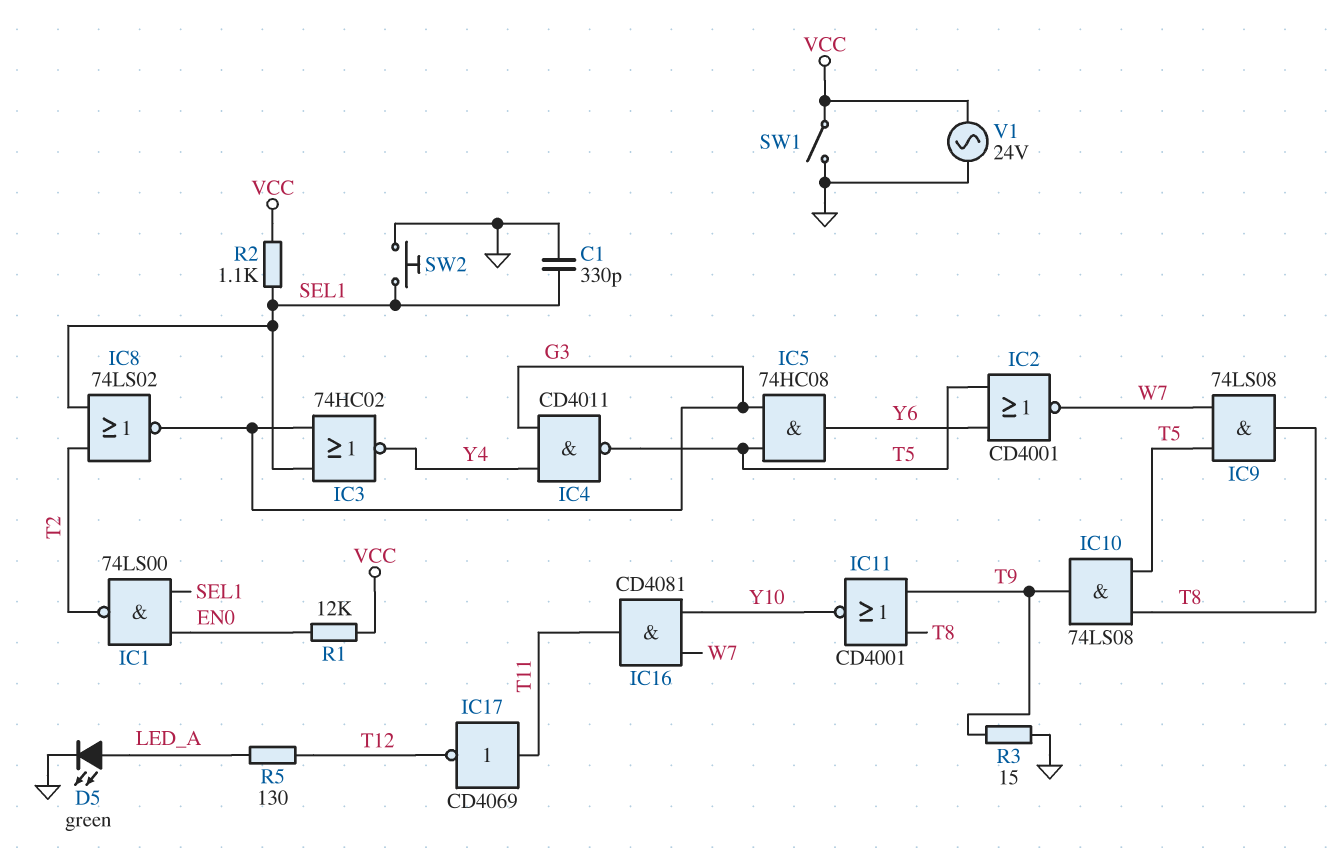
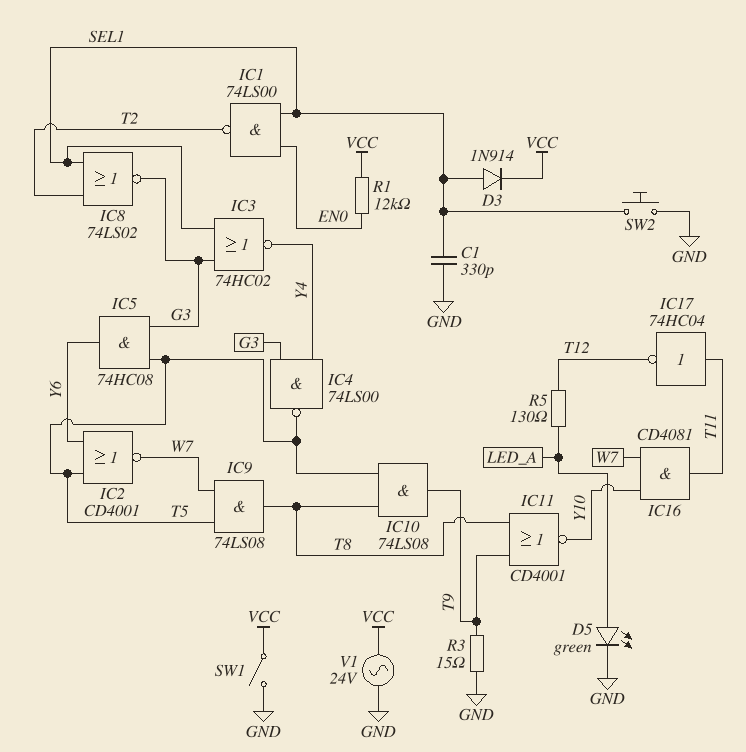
D3: none -> diode 1N914 (A SEL1, K VCC)
IC4: NAND CD4011 (in G3, in Y4, out T5) -> NAND 74LS00 (in G3, in Y4, out T5)
IC17: NOT CD4069 (in T11, out T12) -> NOT 74HC04 (in T11, out T12)
R2: 1.1k (SEL1, VCC) -> none

